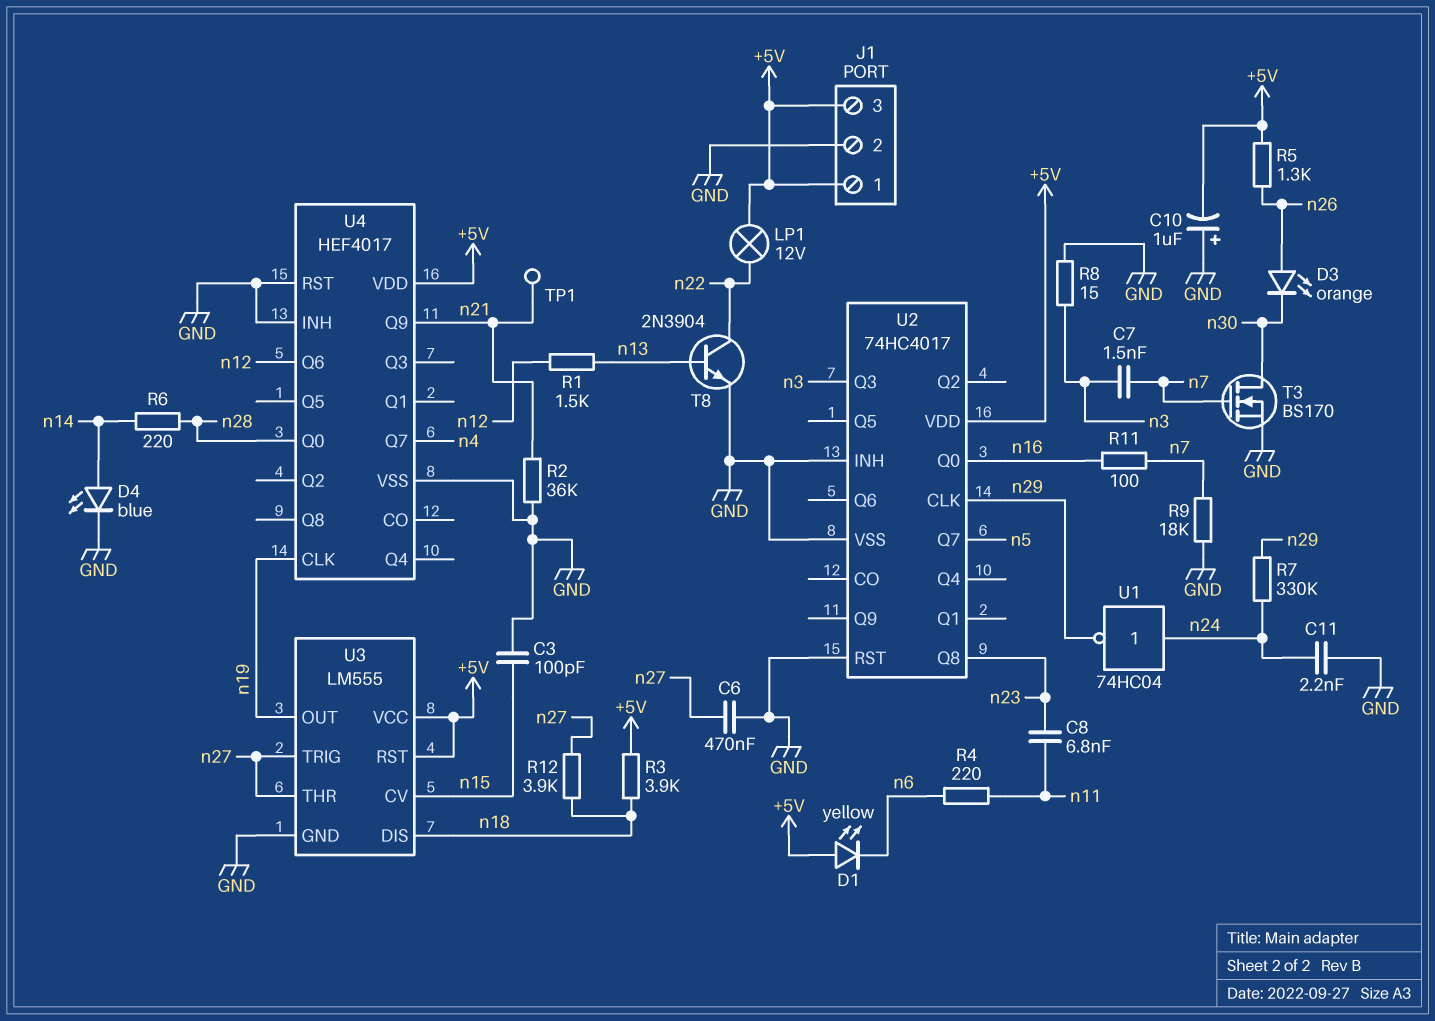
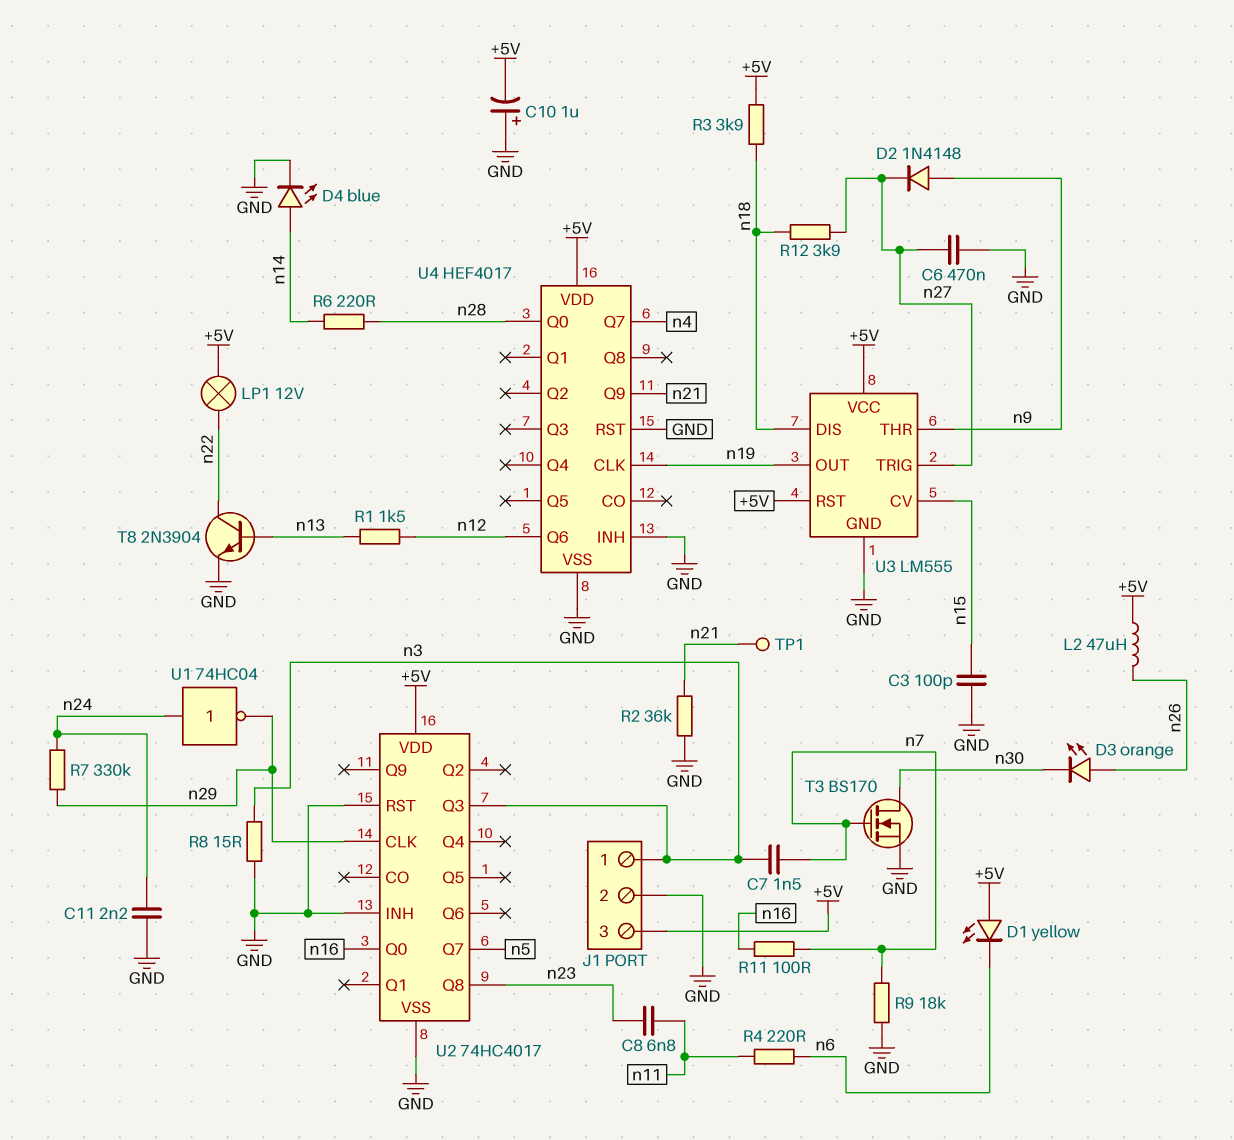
D2: none -> diode 1N4148 (A n9, K n27)
J1 pin 1: +5V -> n3
L2: none -> 47uH (+5V, n26)
R5: 1.3k (+5V, n26) -> none
U3 pin THR: n27 -> n9

